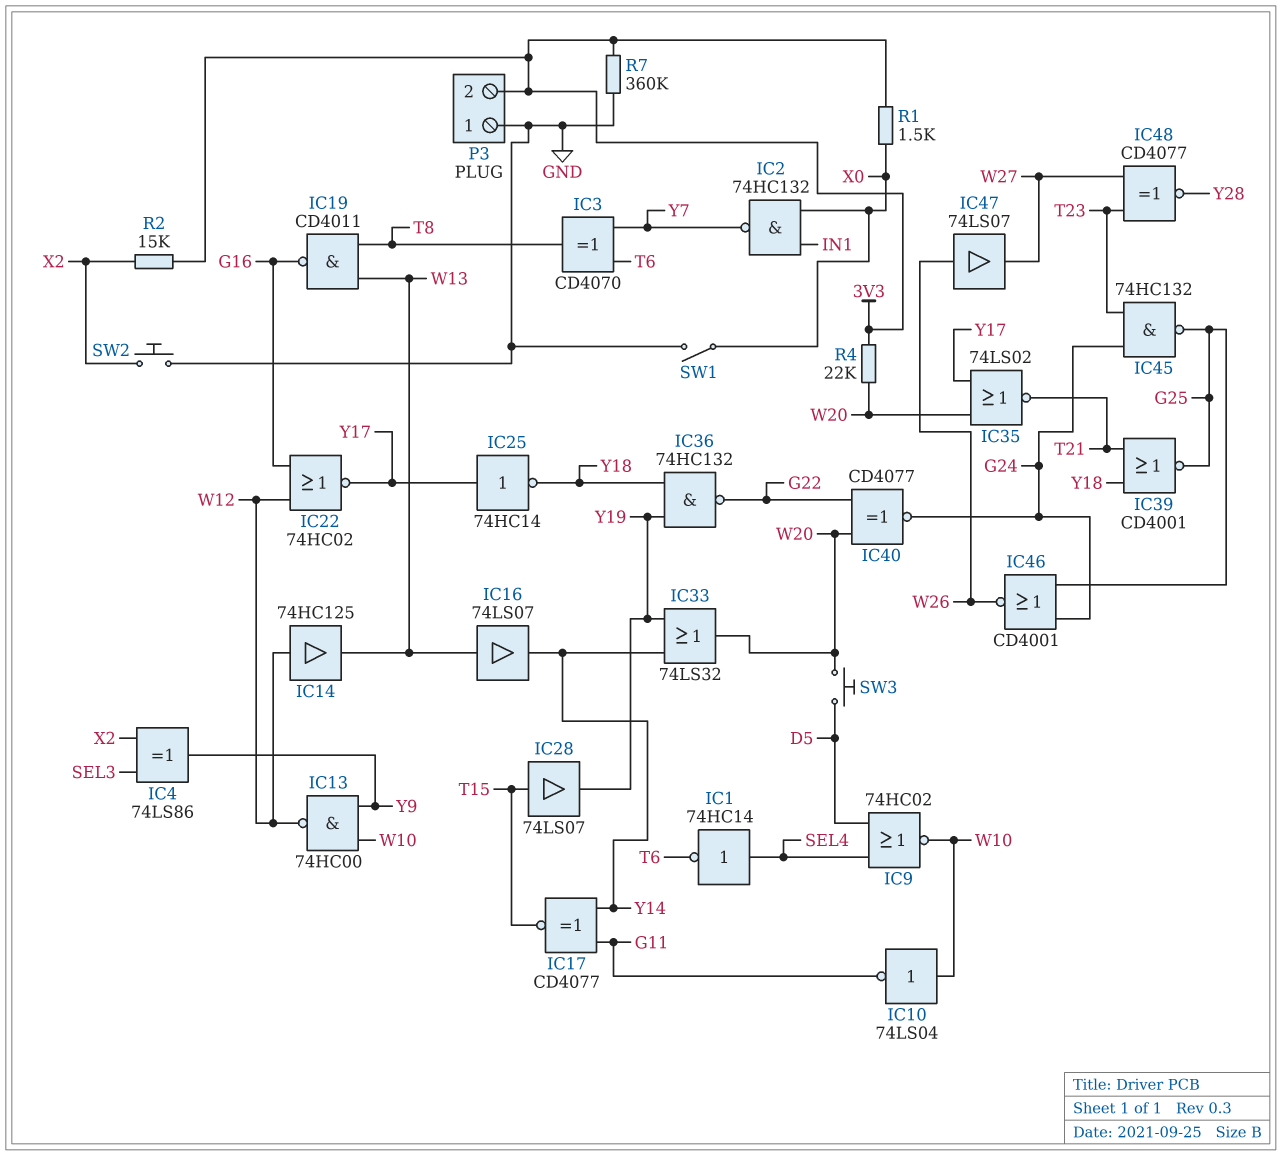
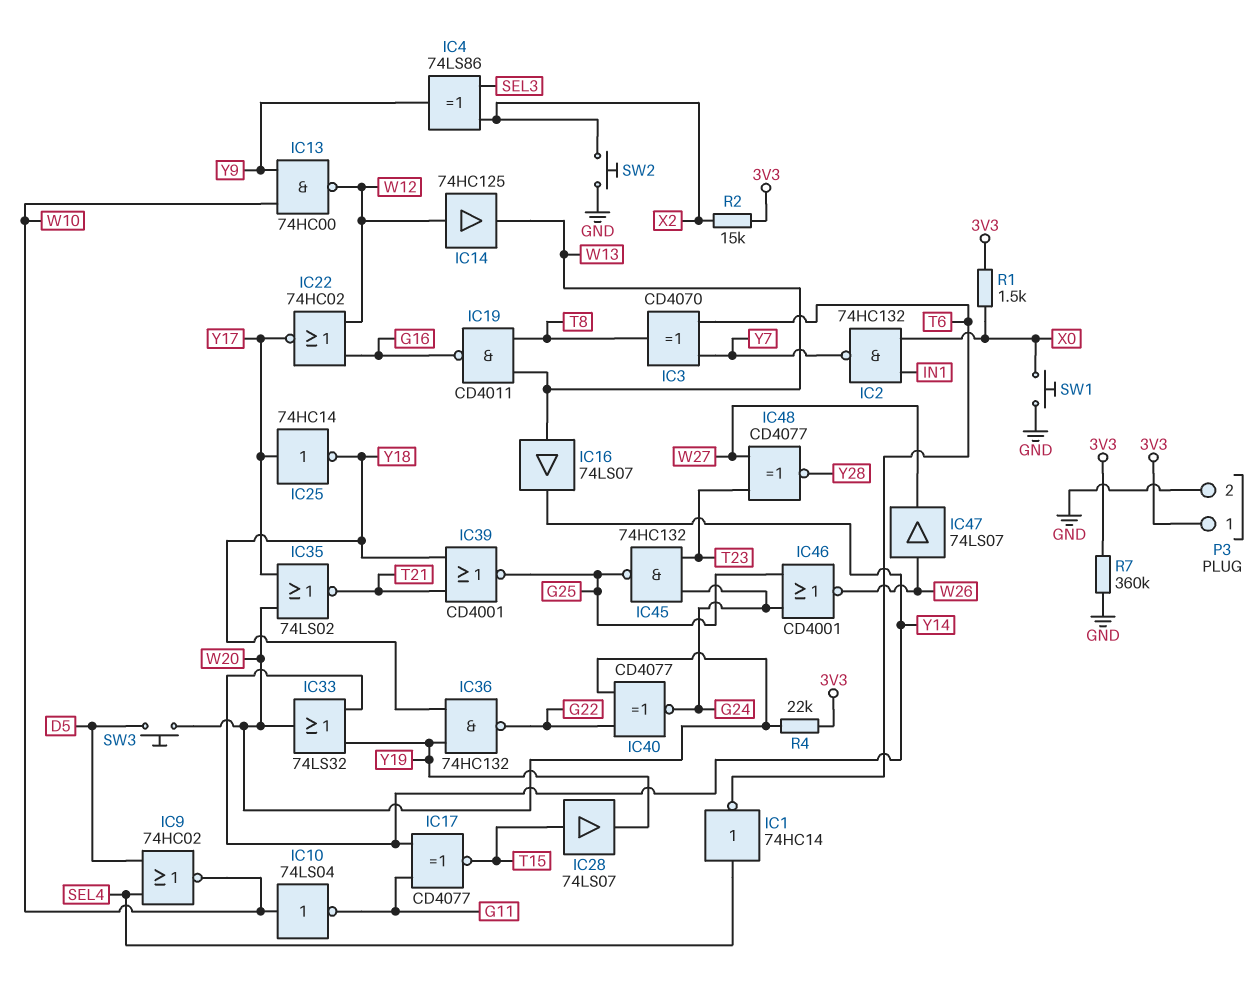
P3 pin 1: GND -> 3V3
P3 pin 2: 3V3 -> GND
SW1: switch (GND, X0) -> button (GND, X0)

